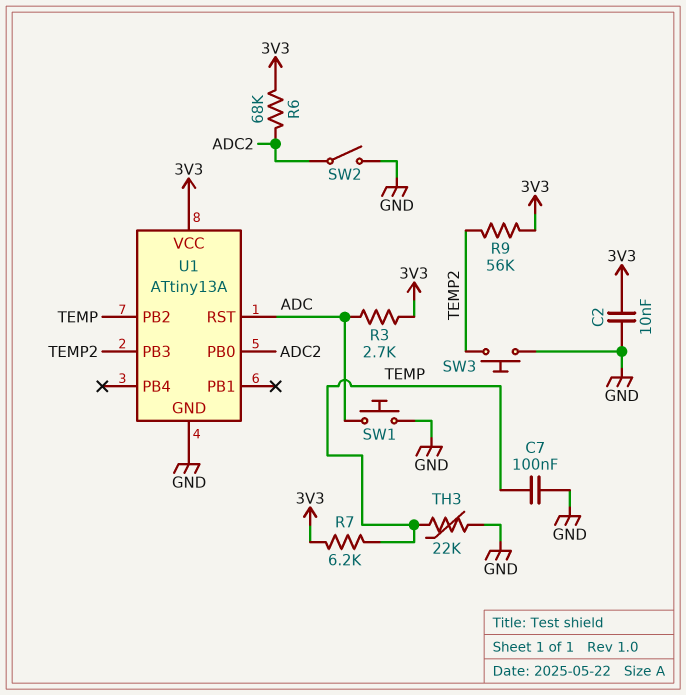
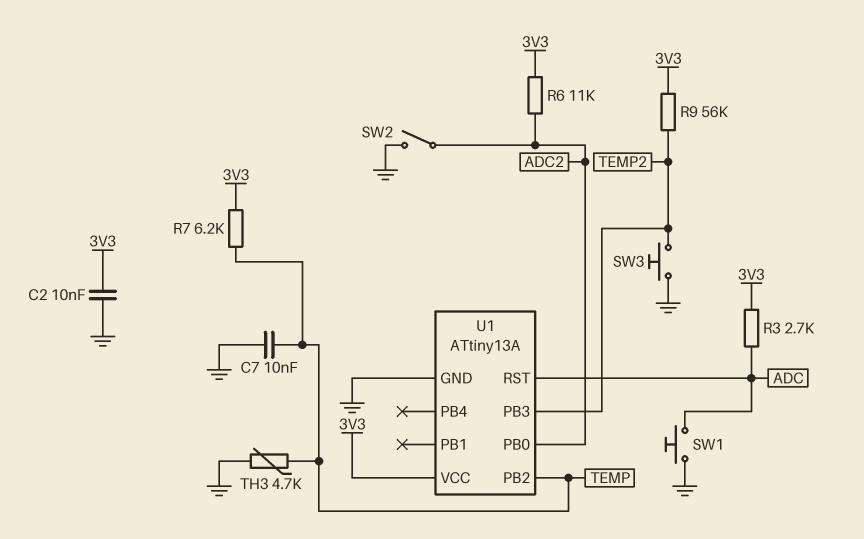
C7: 100nF (GND, TEMP) -> 10nF (GND, TEMP)
R6: 68k (3V3, ADC2) -> 11k (3V3, ADC2)
TH3: 22k (GND, TEMP) -> 4.7k (GND, TEMP)

